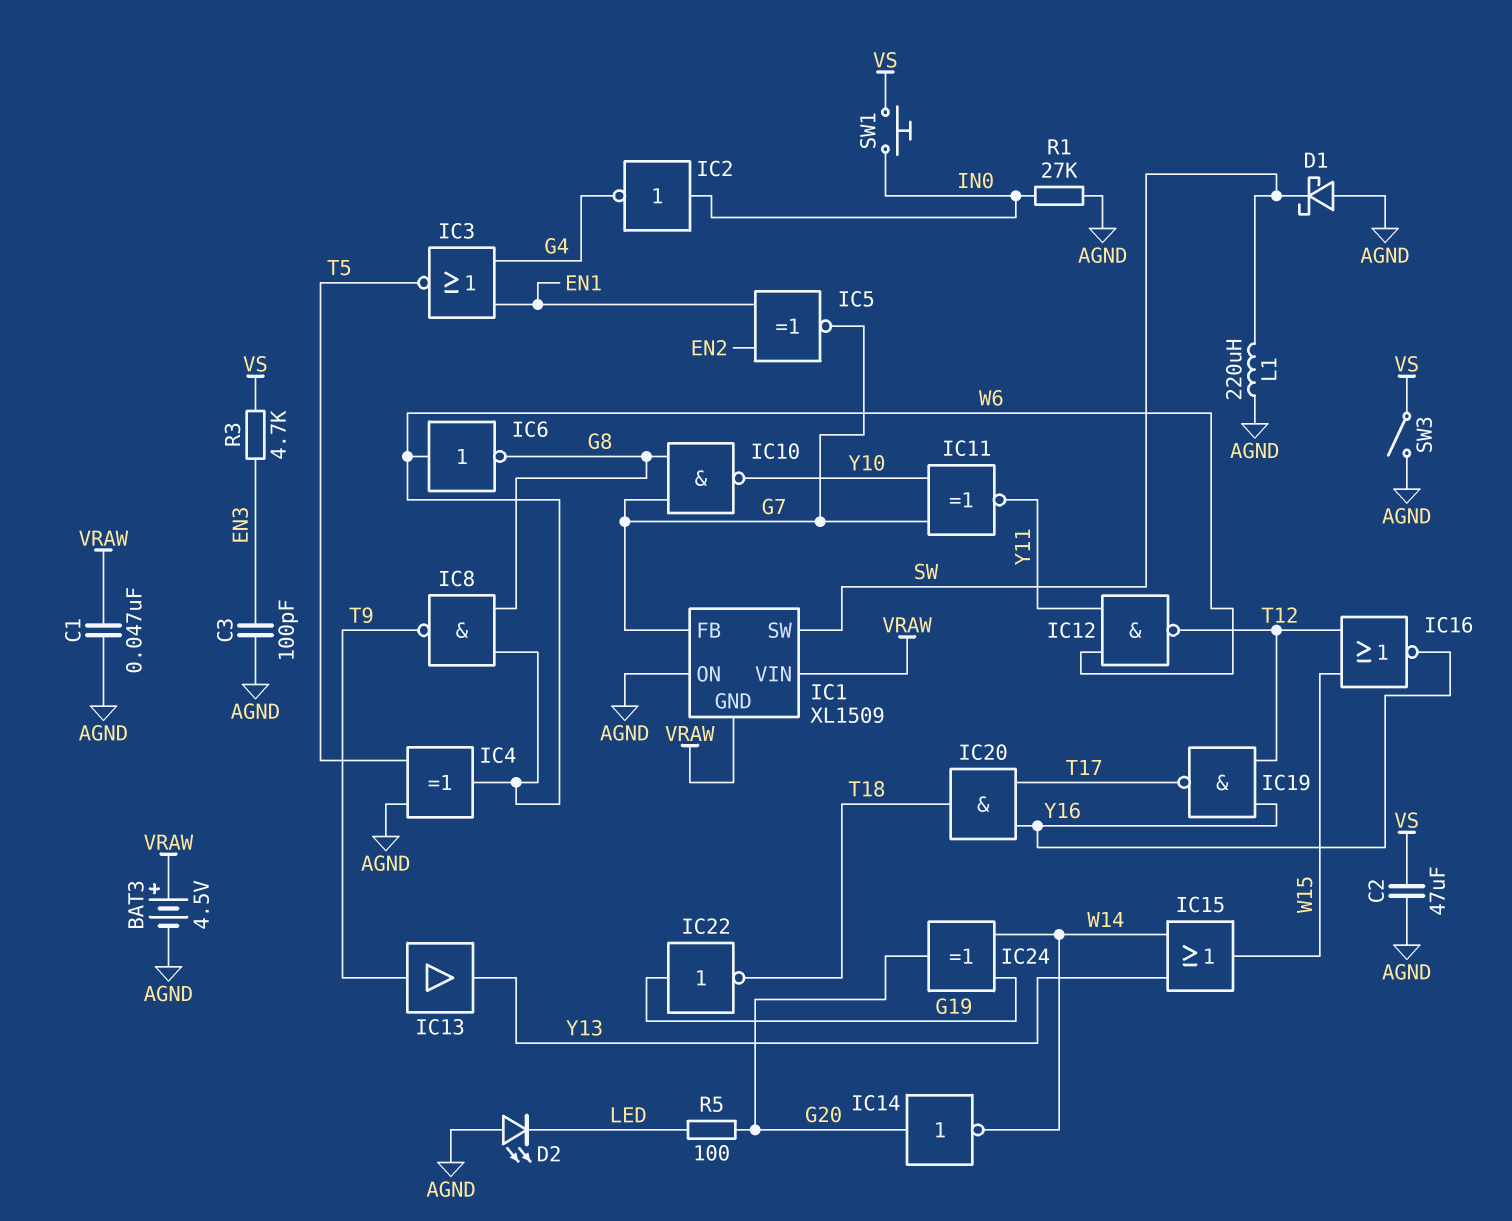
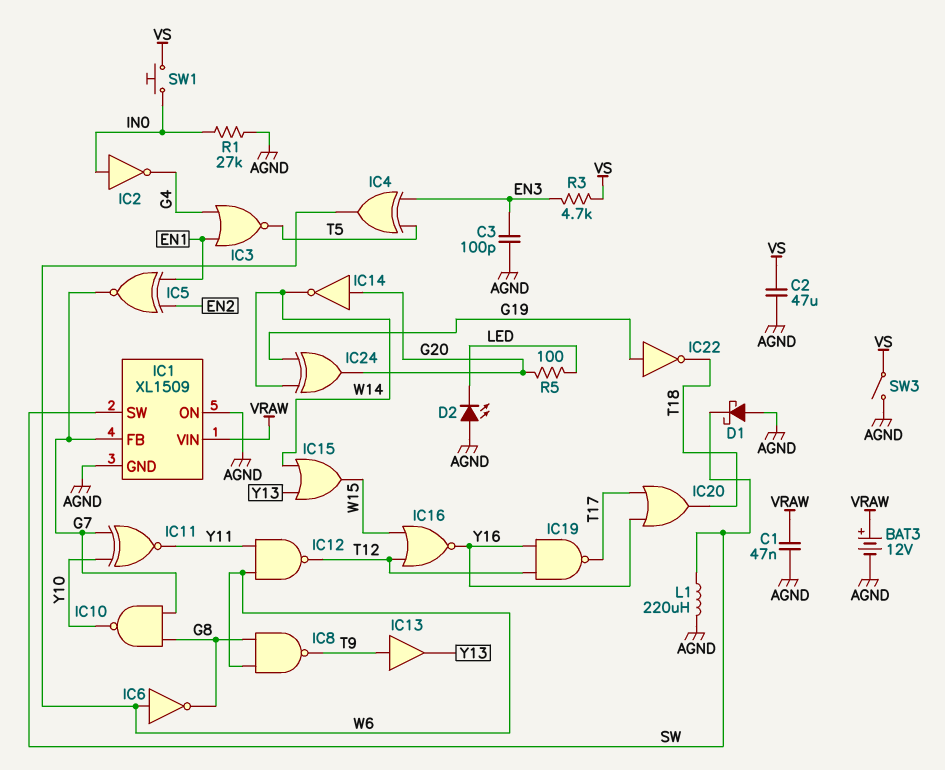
BAT3: 4.5V (plus VRAW, minus AGND) -> 12V (plus VRAW, minus AGND)
IC1 pin GND: VRAW -> AGND
IC4: XOR (in AGND, in T5, out W6) -> XOR (in EN3, in T5, out W6)
IC20: AND (in T17, in Y16, out T18) -> OR (in T17, in Y16, out T18)

